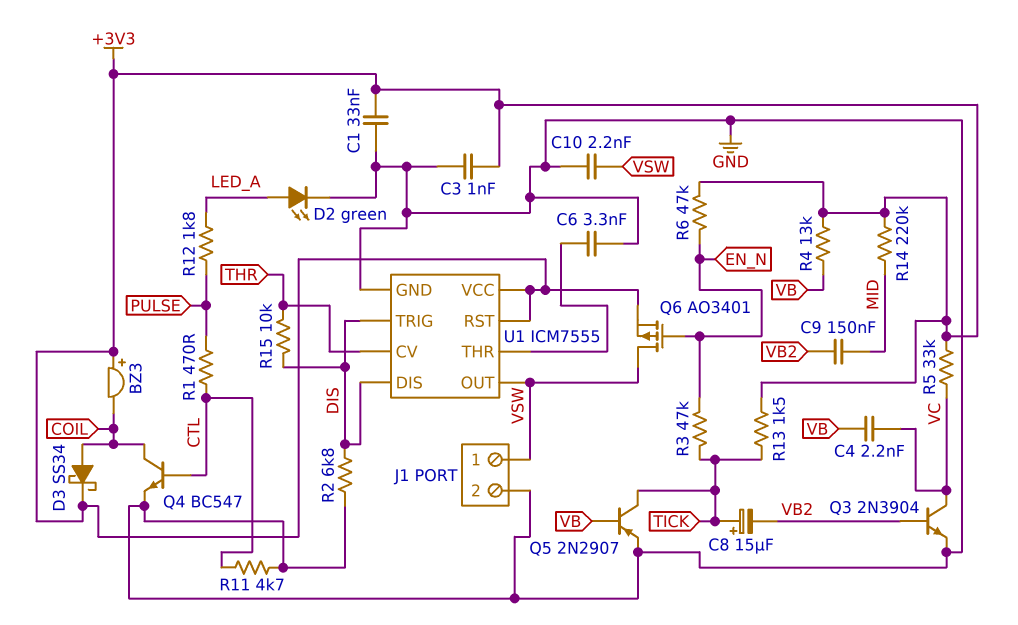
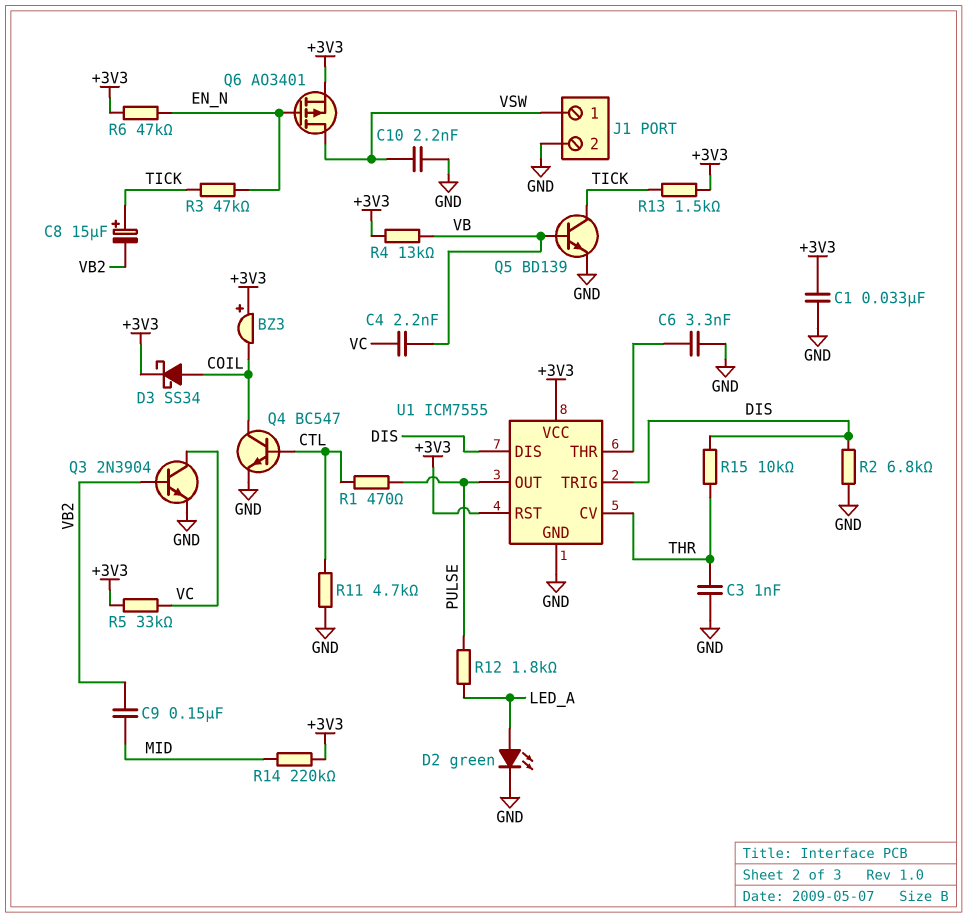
C3: 1nF (+3V3, GND) -> 1nF (GND, THR)
Q5: PNP 2N2907 (B VB, C TICK, E GND) -> NPN BD139 (B VB, C TICK, E GND)
U1 pin OUT: VSW -> PULSE

